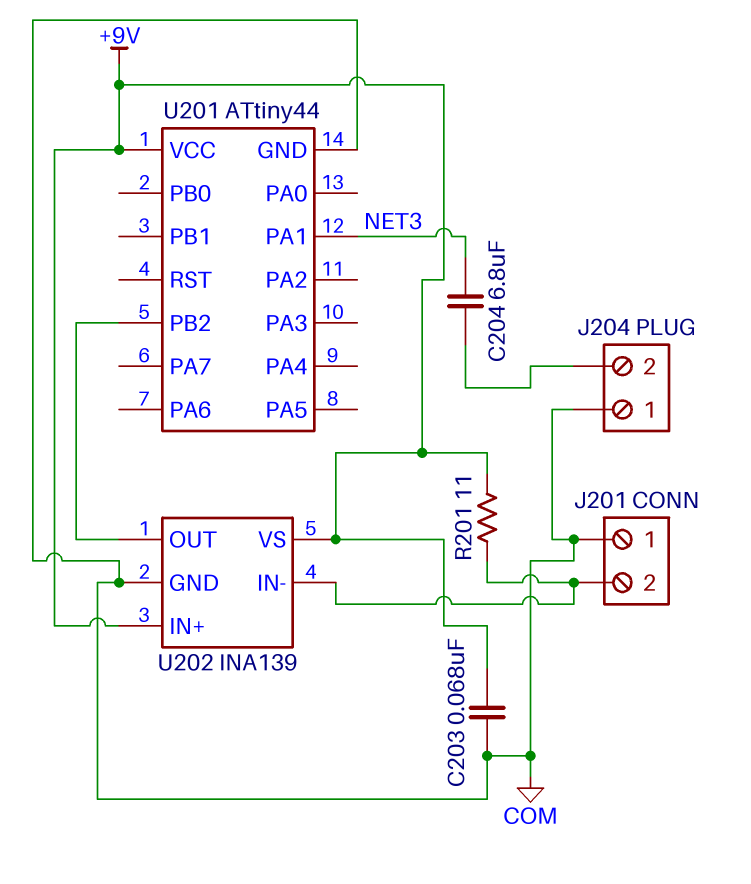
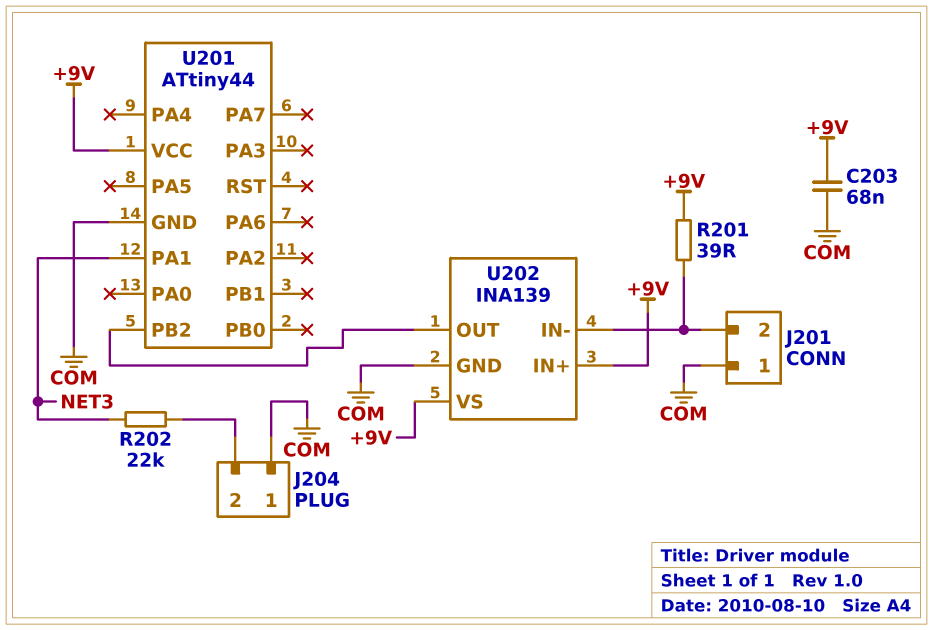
C204: 6.8uF (J204/2, NET3) -> none
R201: 11 (+9V, J201/2) -> 39 (+9V, J201/2)
R202: none -> 22k (J204/2, NET3)

